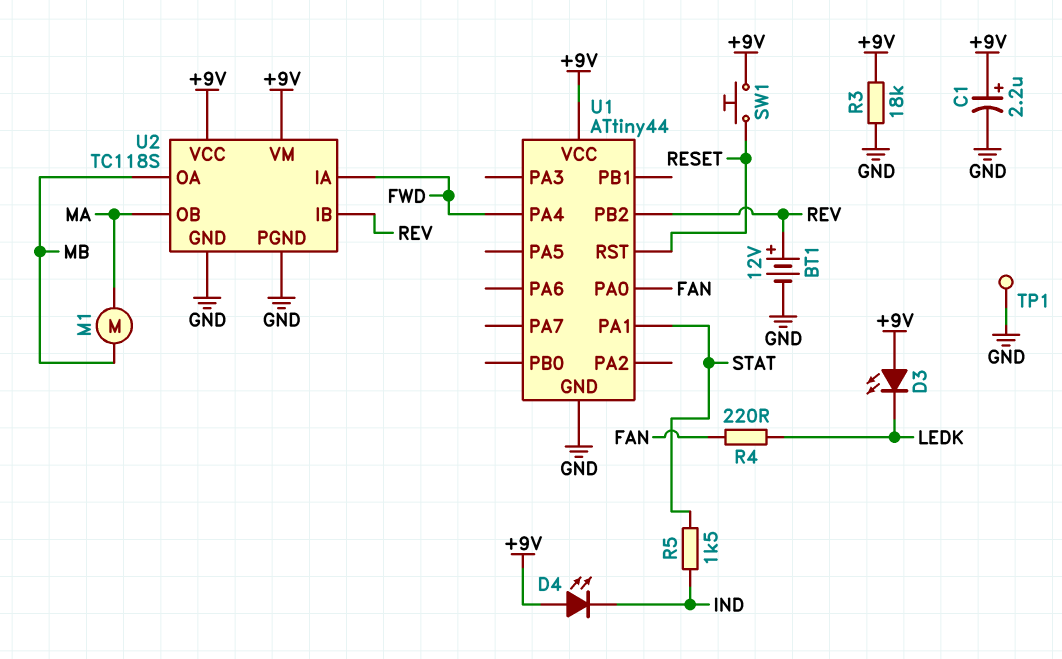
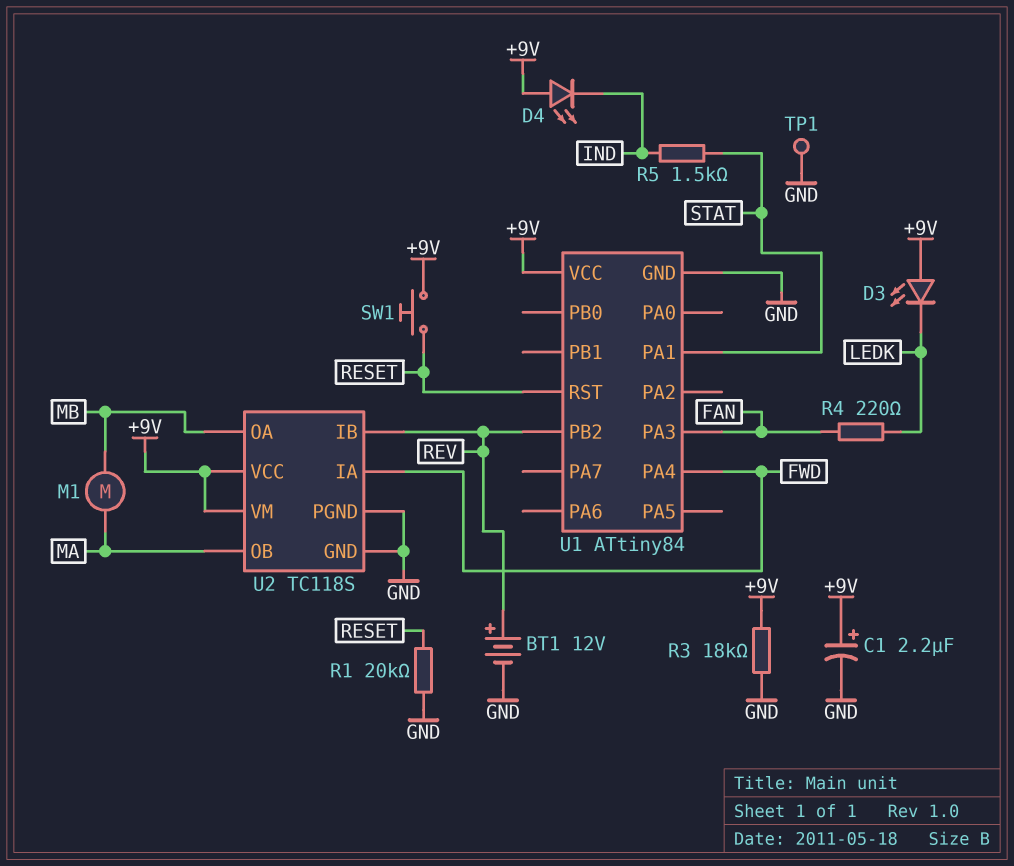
R1: none -> 20k (GND, RESET)
U1: ATtiny44 -> ATtiny84
U1 pin PA0: FAN -> none
U1 pin PA3: none -> FAN

